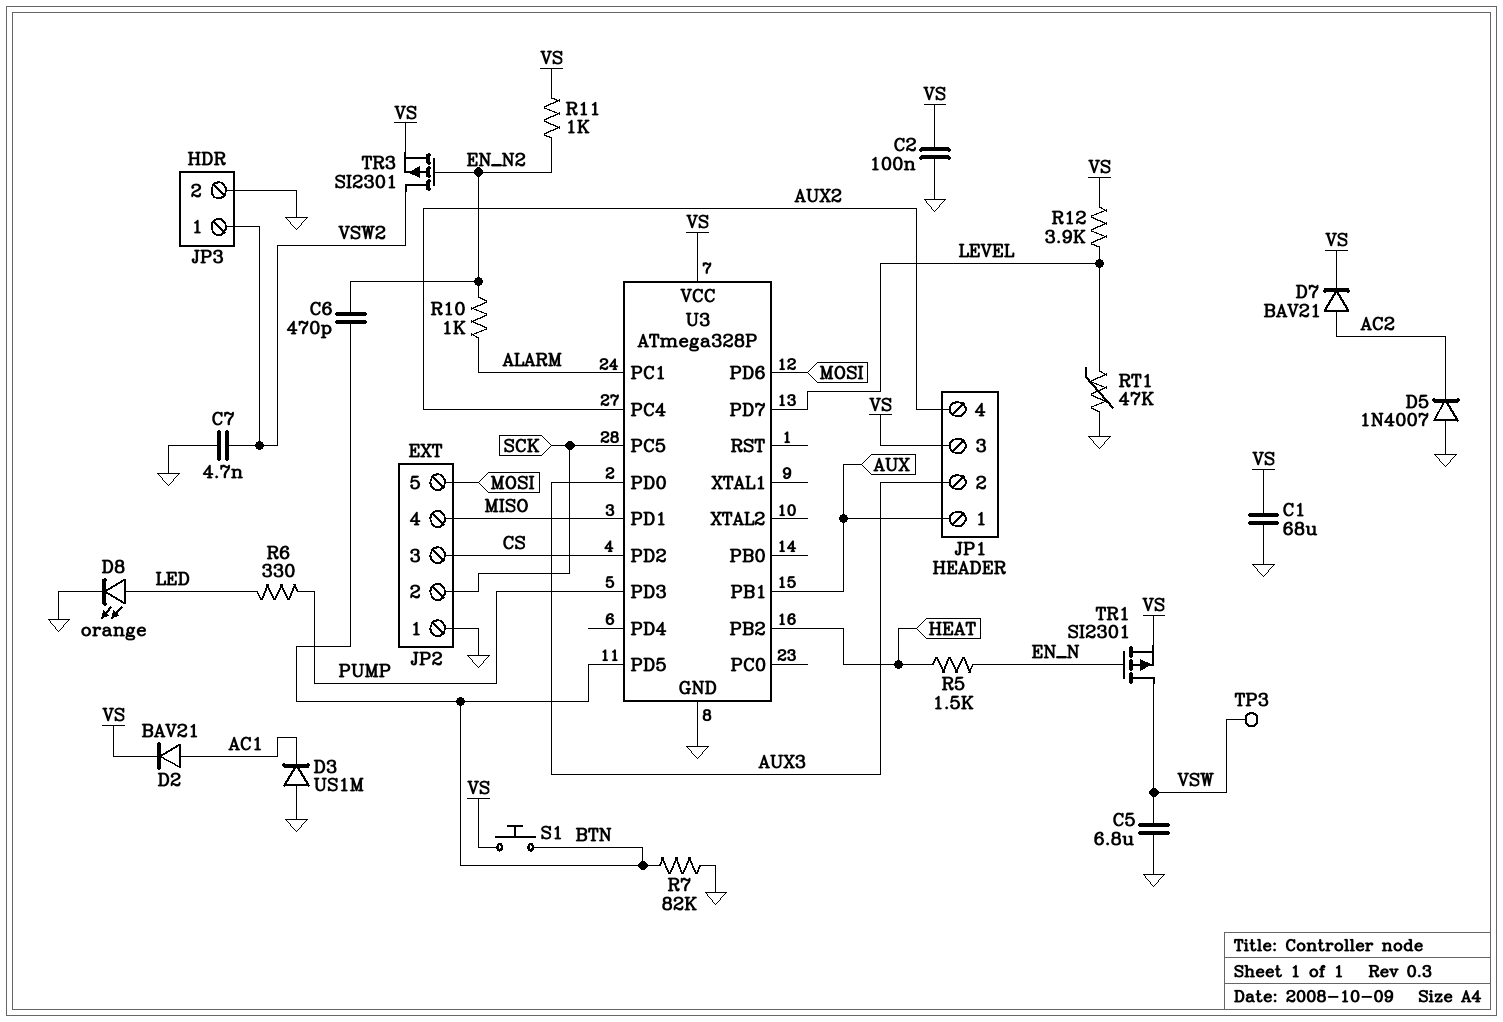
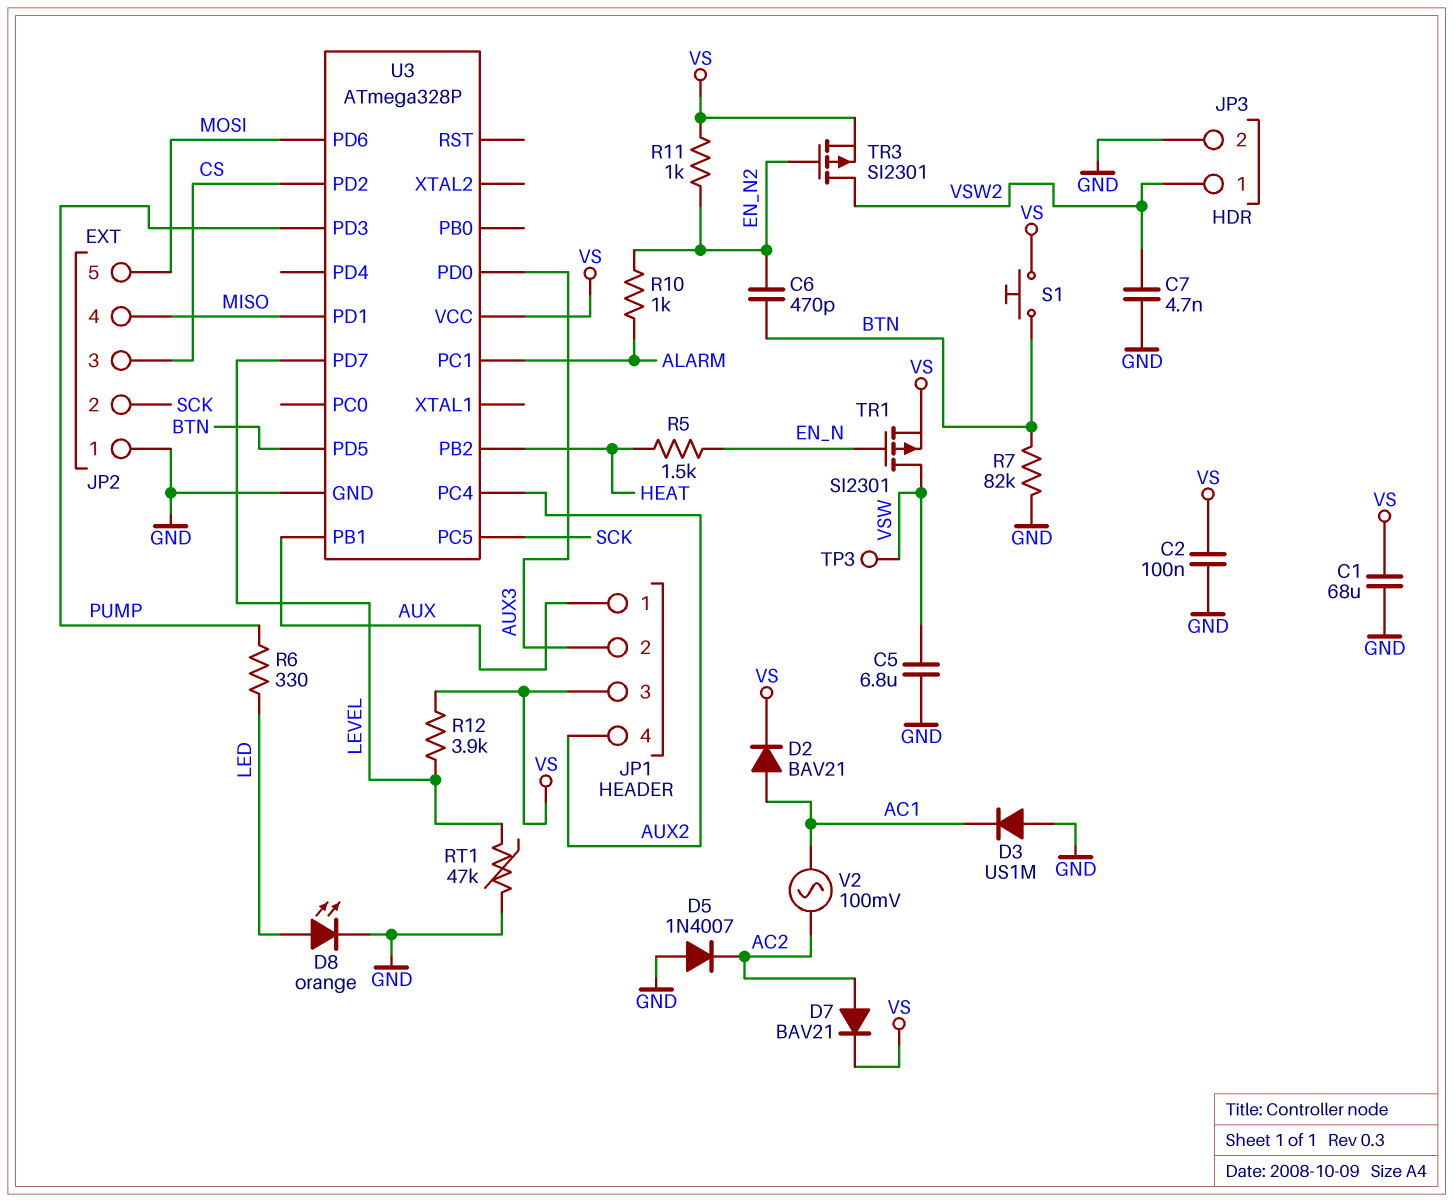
V2: none -> AC 100mV (AC1, AC2)

